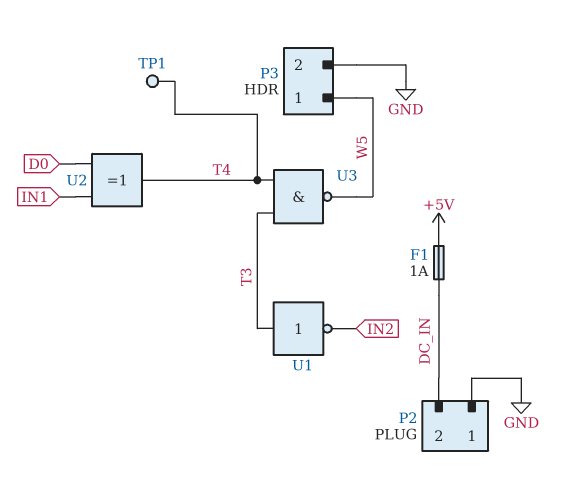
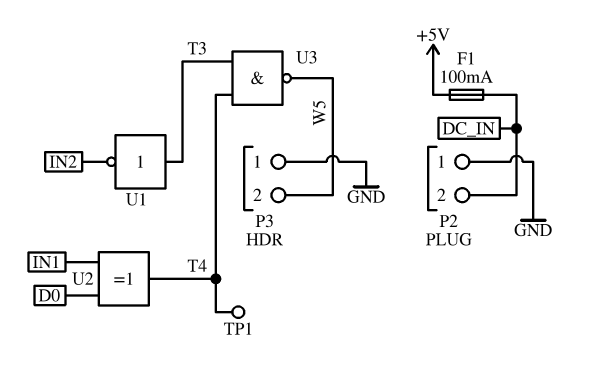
F1: 1A (+5V, DC_IN) -> 100mA (+5V, DC_IN)
P3 pin 1: W5 -> GND
P3 pin 2: GND -> W5

